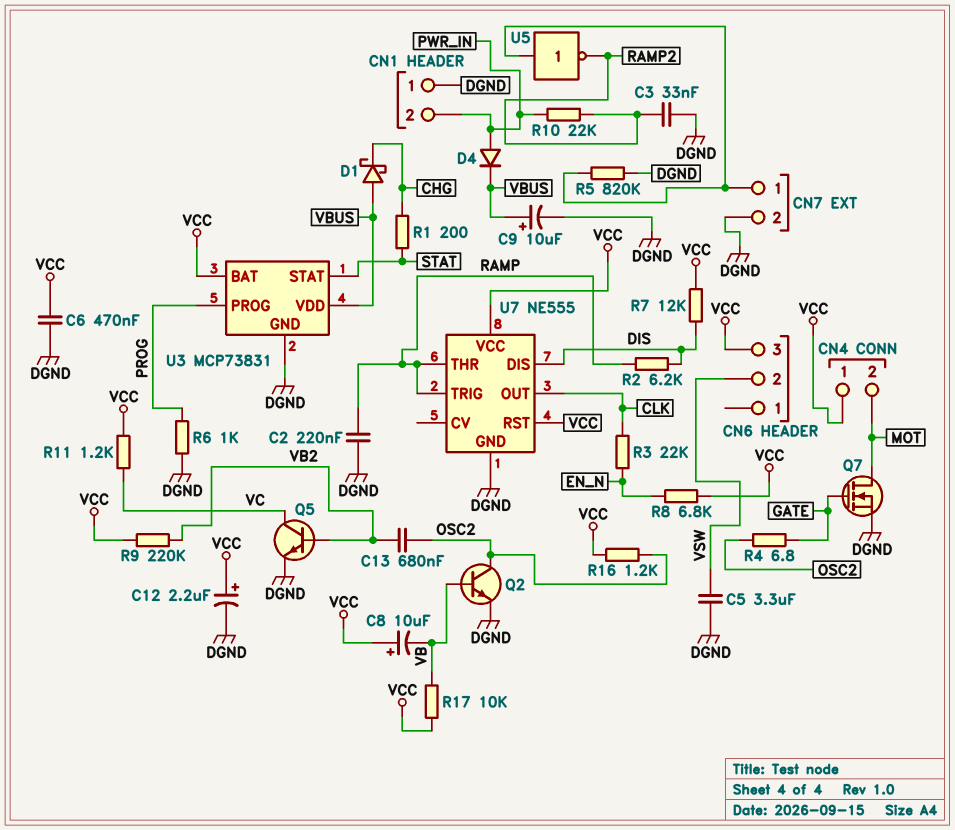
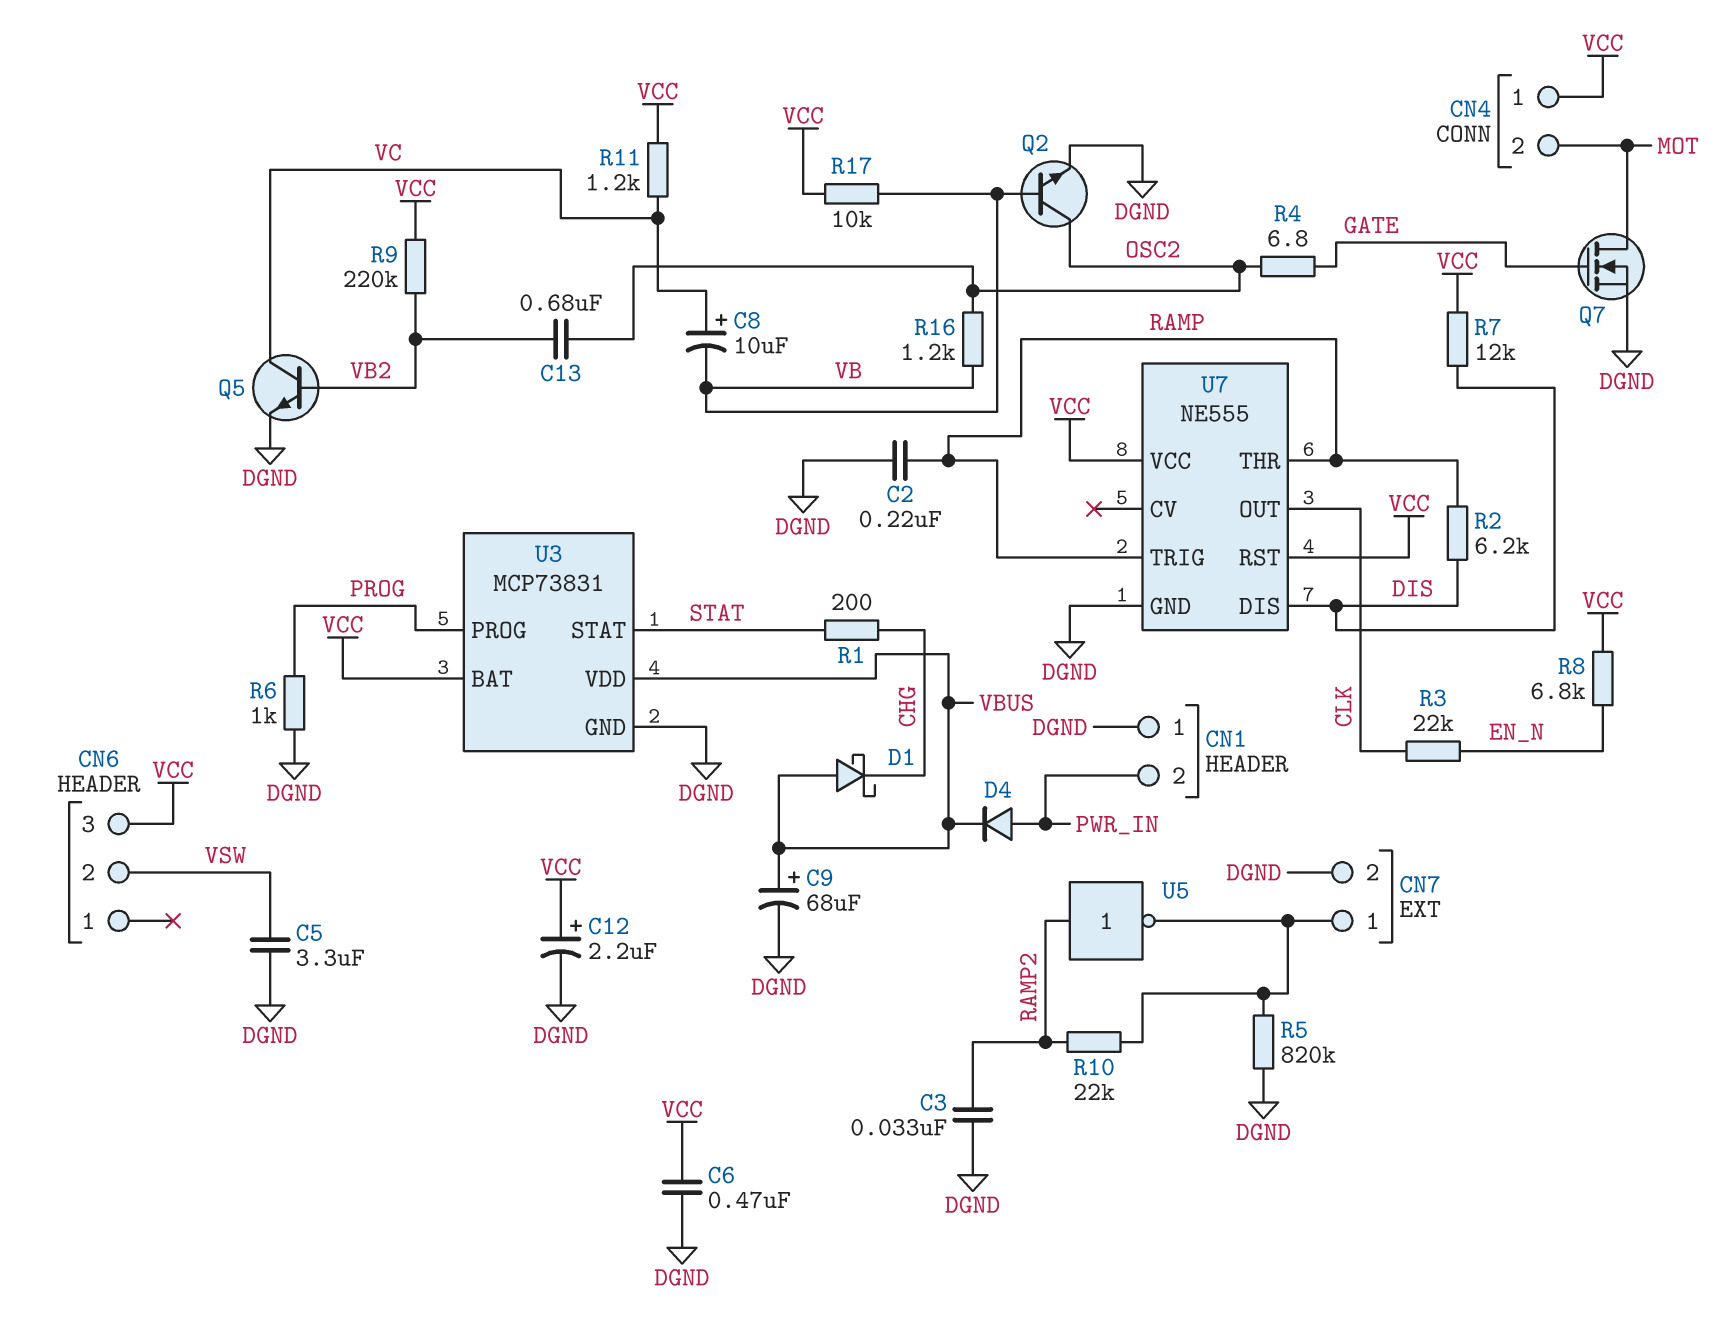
C8: 10uF (plus VCC, minus VB) -> 10uF (plus VC, minus VB)
C9: 10uF (plus VBUS, minus DGND) -> 68uF (plus VBUS, minus DGND)
R10: 22k (PWR_IN, RAMP2) -> 22k (CN7/1, RAMP2)
R16: 1.2k (OSC2, VCC) -> 1.2k (OSC2, VB)
U5: NOT (in CN7/1, out RAMP2) -> NOT (in RAMP2, out CN7/1)

